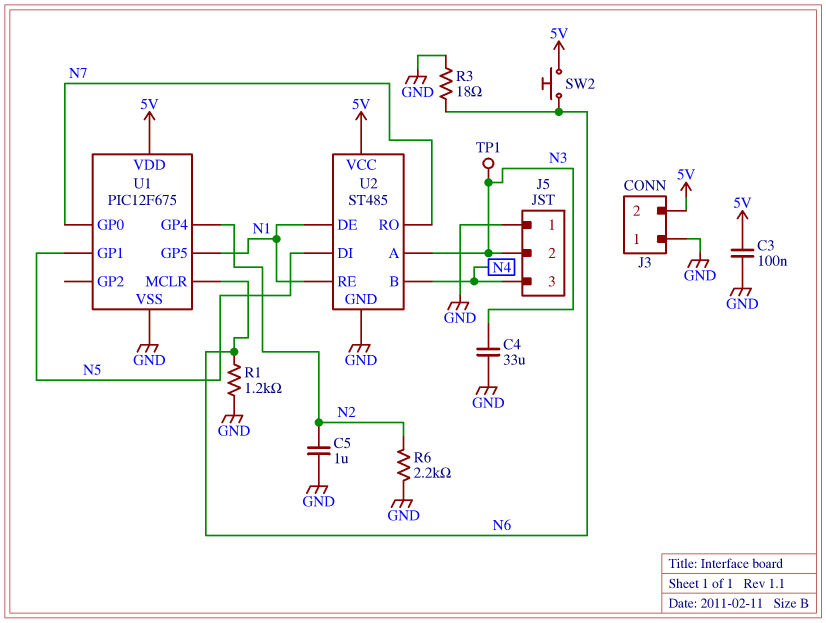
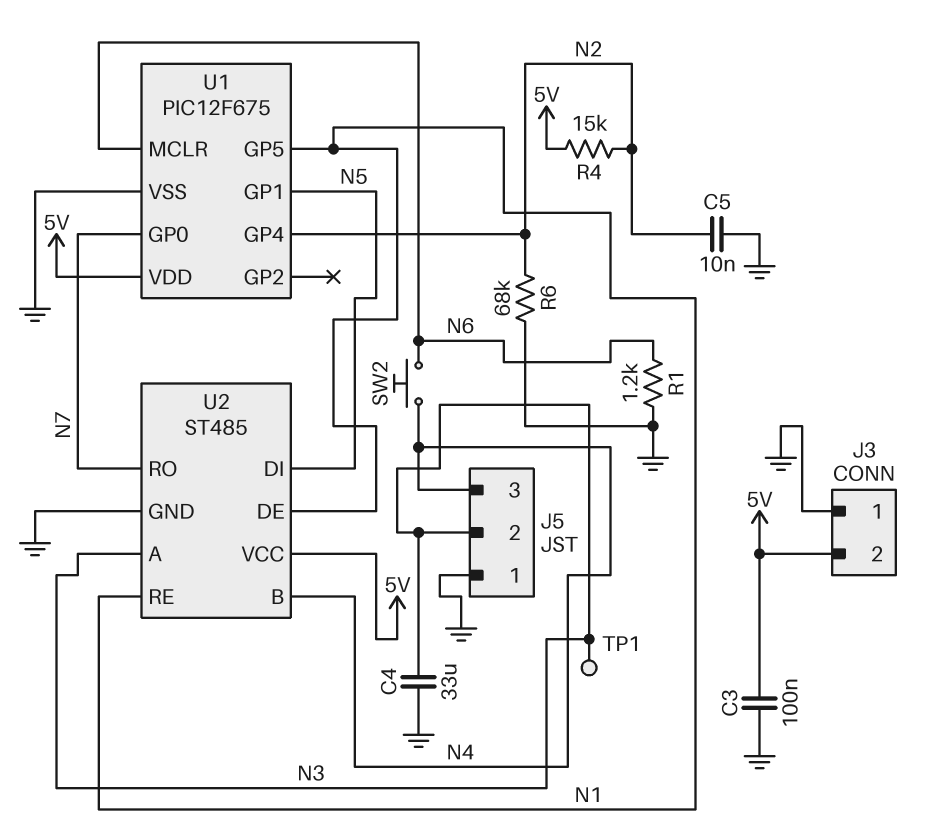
C5: 1uF (GND, N2) -> 10nF (GND, N2)
R3: 18 (GND, N6) -> none
R4: none -> 15k (5V, N2)
R6: 2.2k (GND, N2) -> 68k (GND, N2)
SW2: button (5V, N6) -> button (N4, N6)

